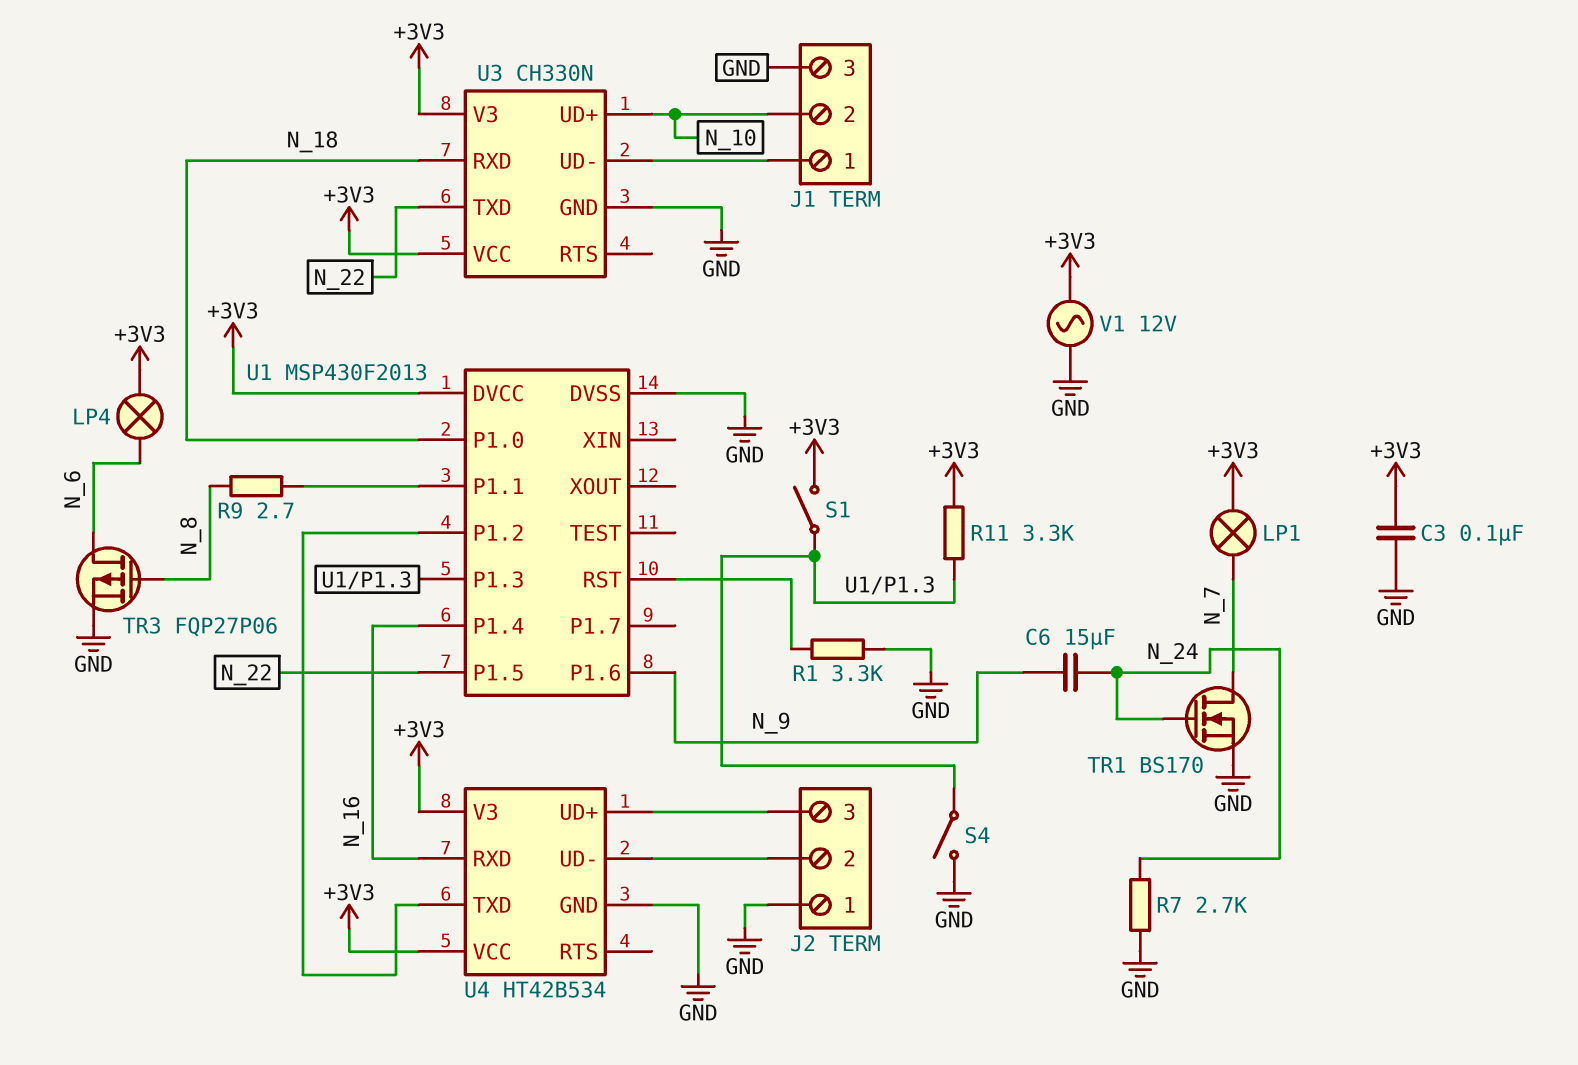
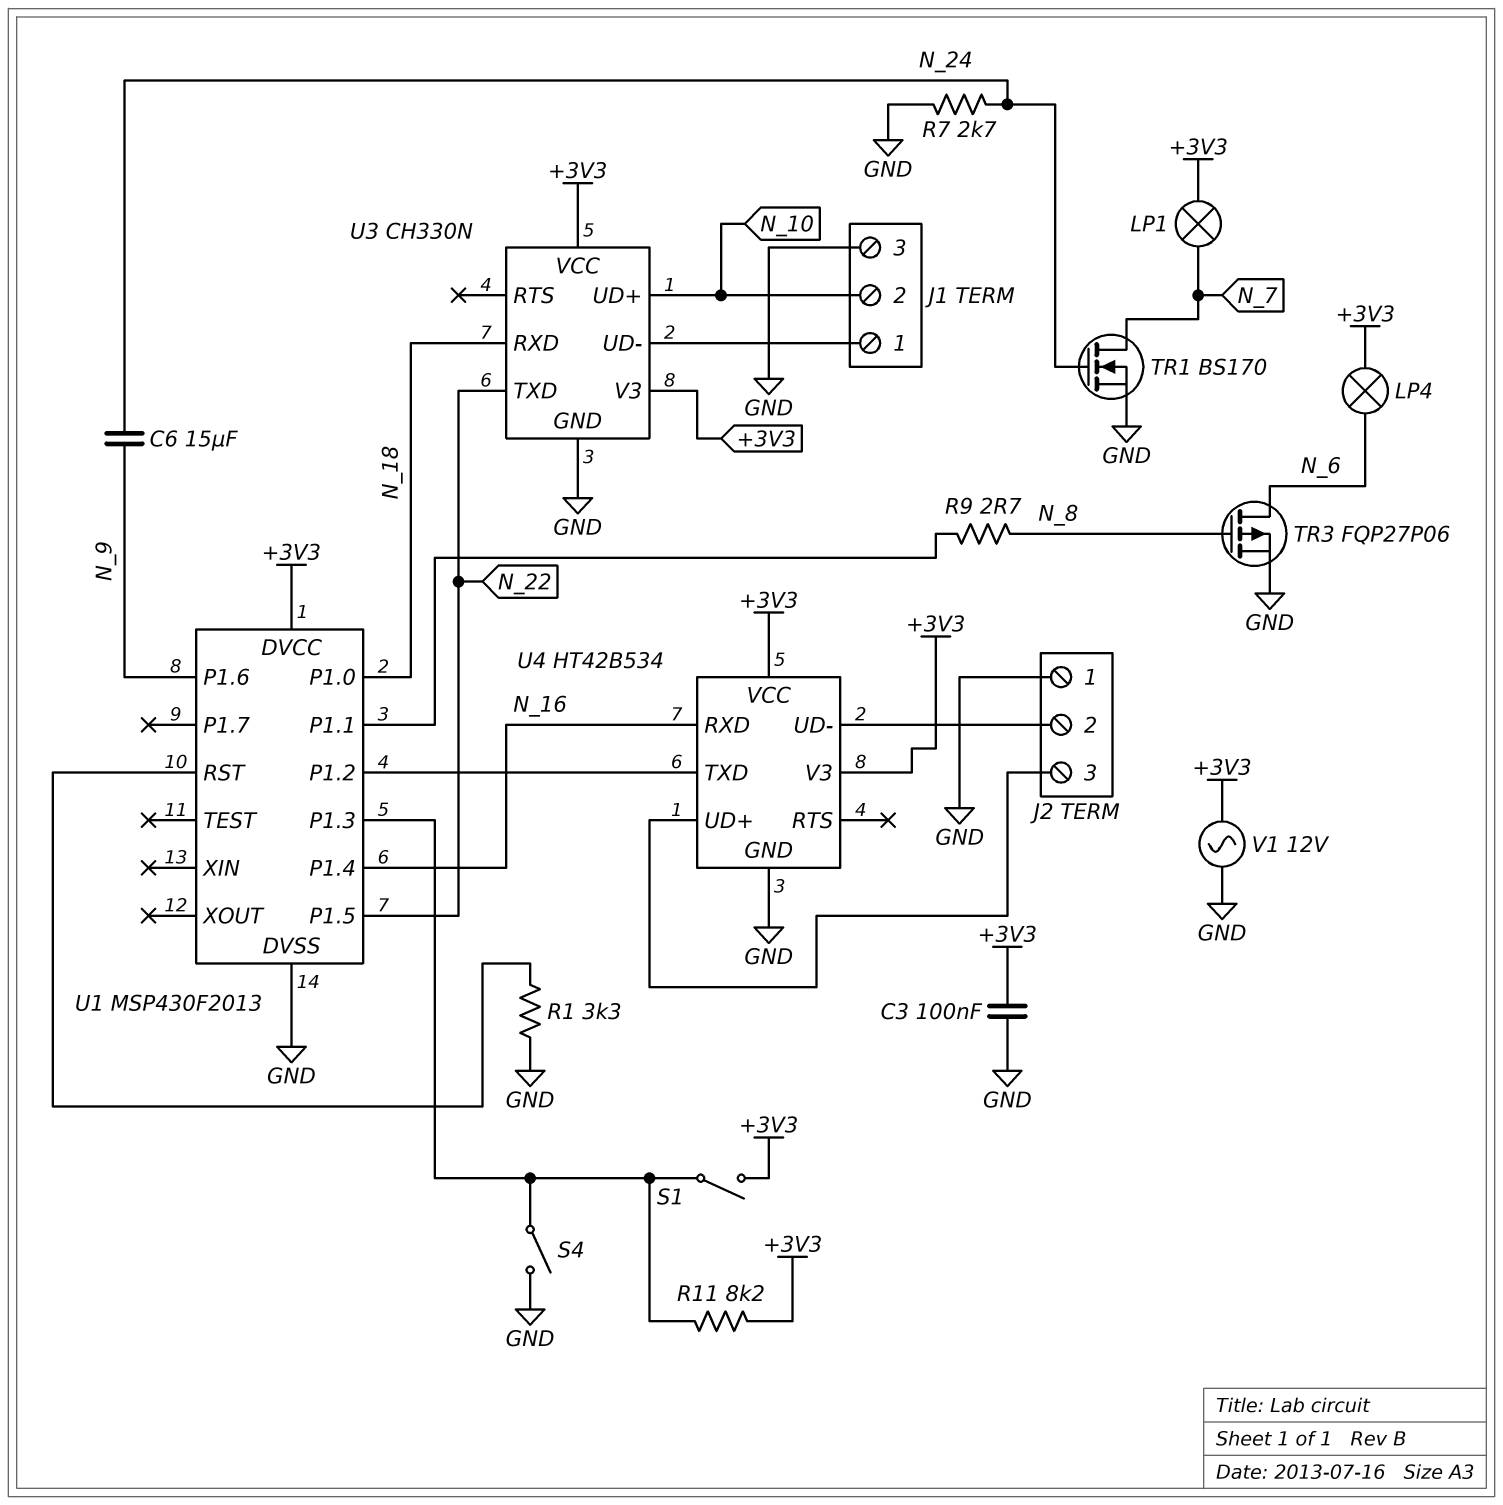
R11: 3.3k (+3V3, U1/P1.3) -> 8.2k (+3V3, U1/P1.3)

